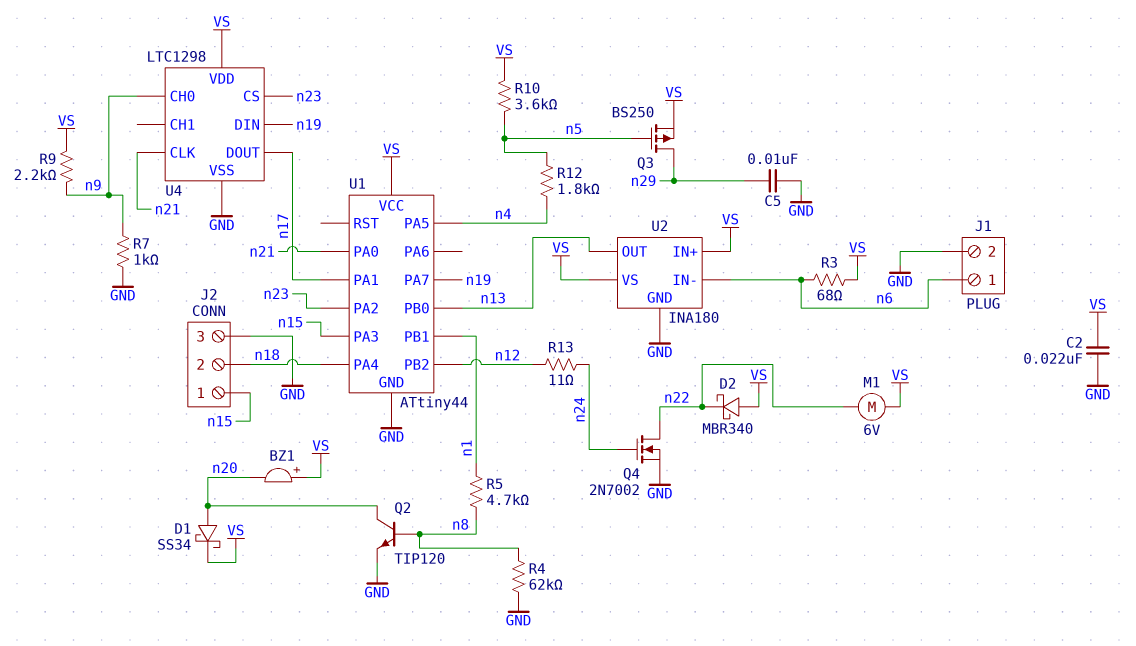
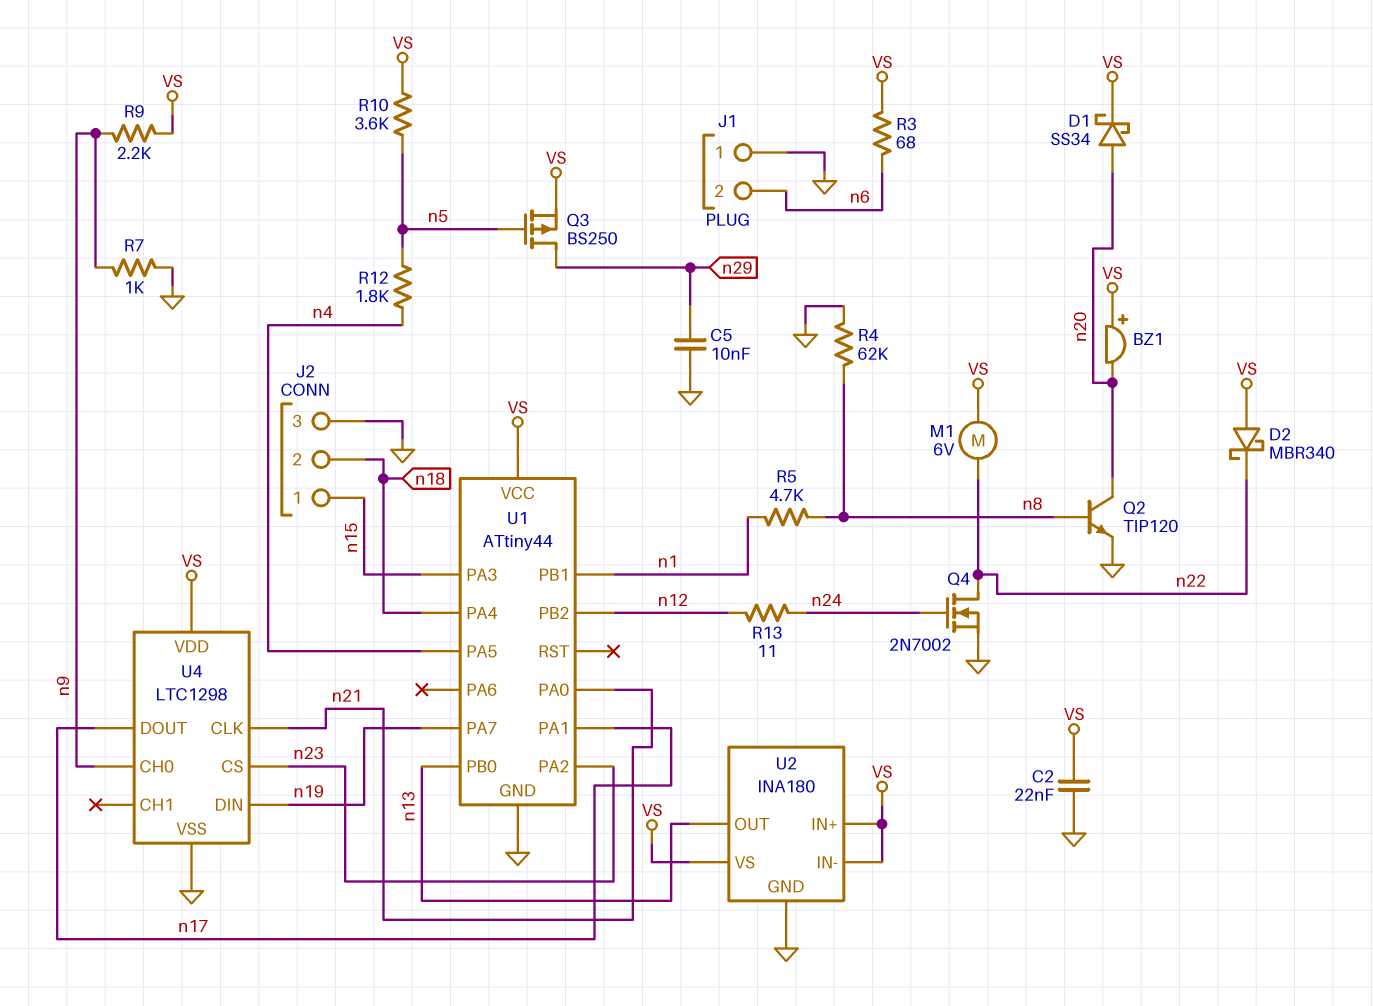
J1 pin 1: n6 -> GND
J1 pin 2: GND -> n6
U2 pin IN-: n6 -> VS

